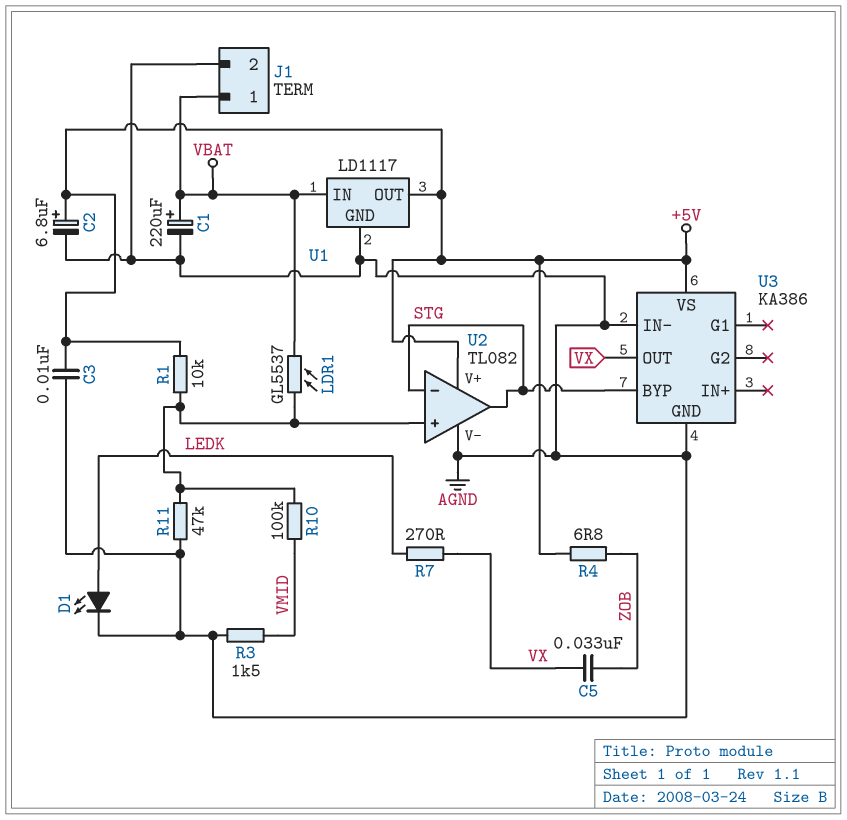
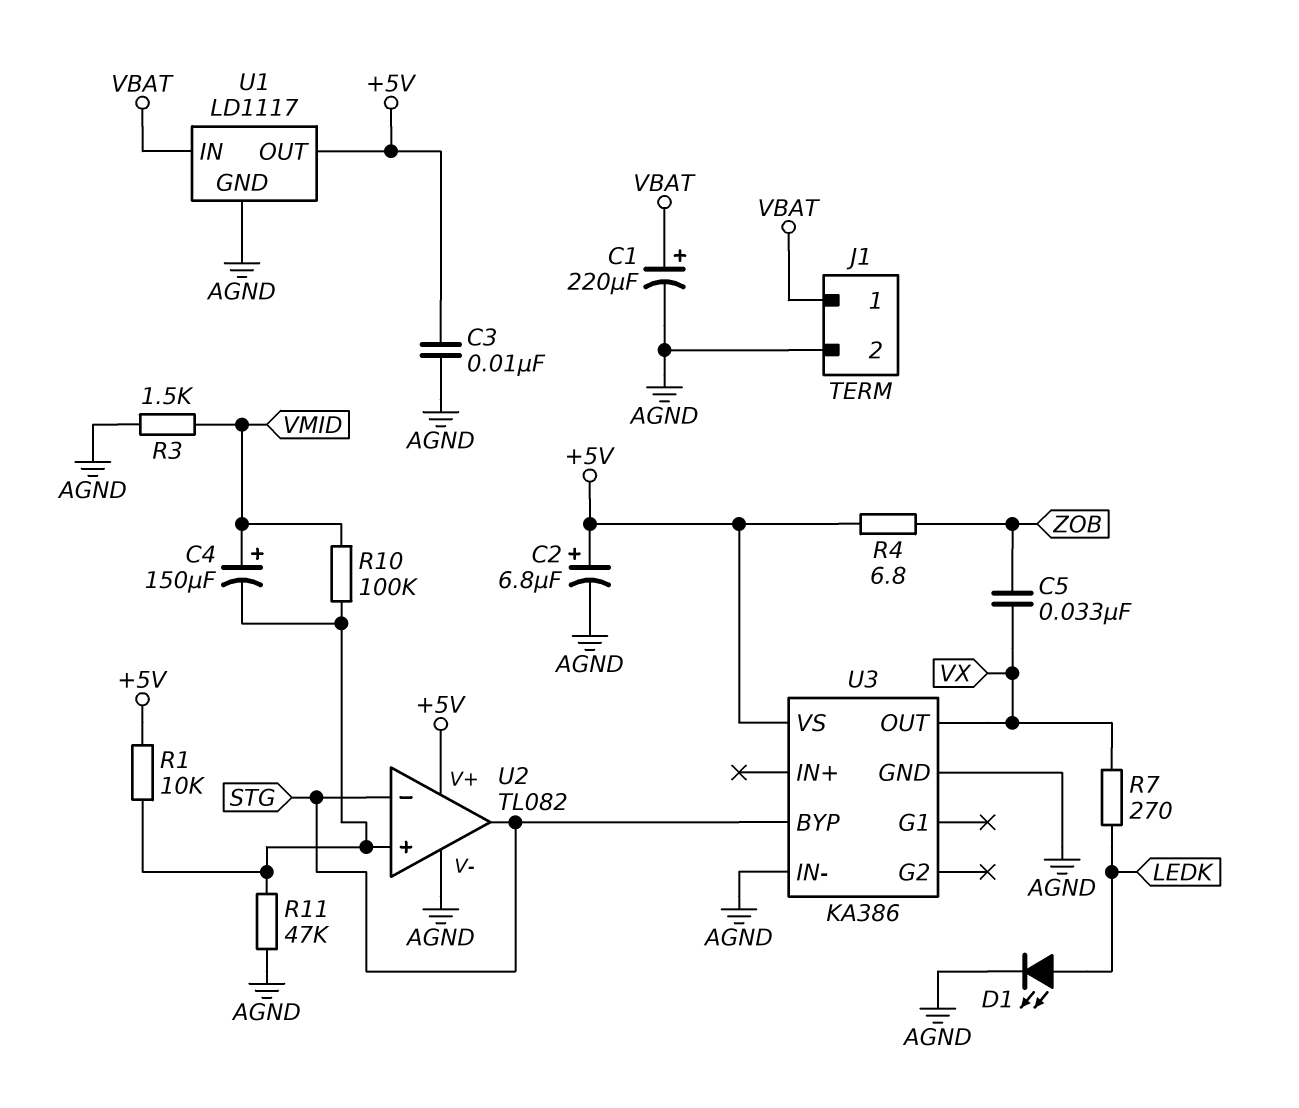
C4: none -> 150uF (plus VMID, minus U2/in+)
LDR1: GL5537 (U2/in+, VBAT) -> none

